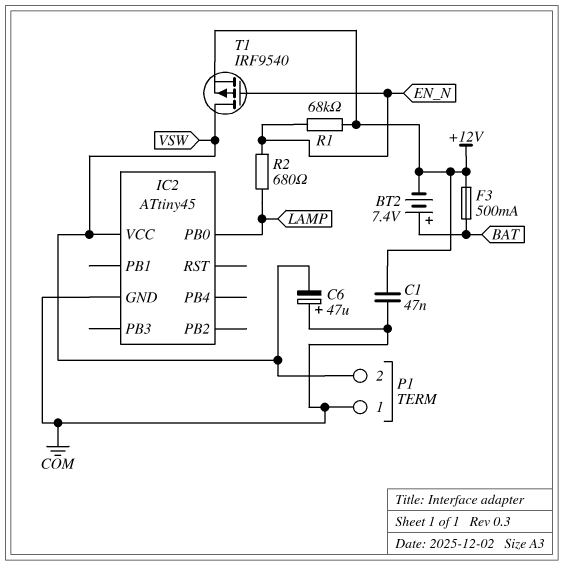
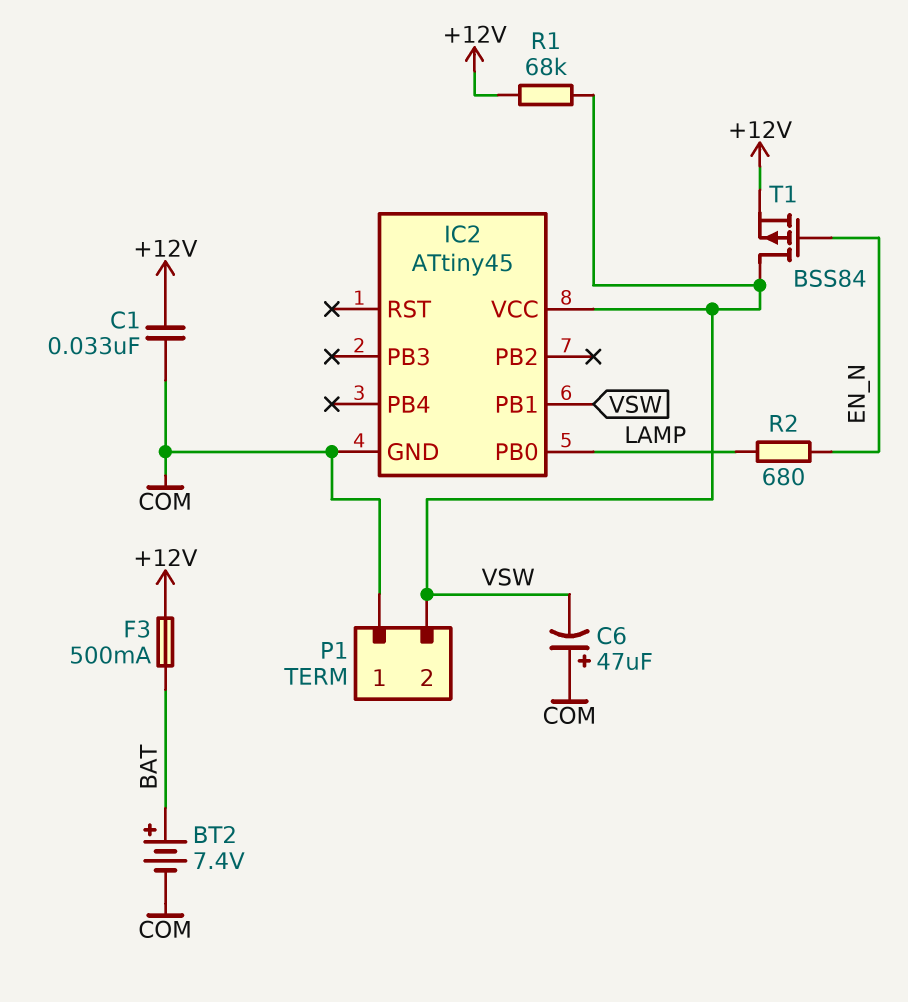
BT2: 7.4V (plus BAT, minus +12V) -> 7.4V (plus BAT, minus COM)
C1: 47nF (+12V, COM) -> 33nF (+12V, COM)
IC2 pin PB1: none -> VSW
R1: 68k (+12V, EN_N) -> 68k (+12V, VSW)
T1: PMOS IRF9540 (G EN_N, D VSW, S +12V) -> PMOS BSS84 (G EN_N, D VSW, S +12V)

